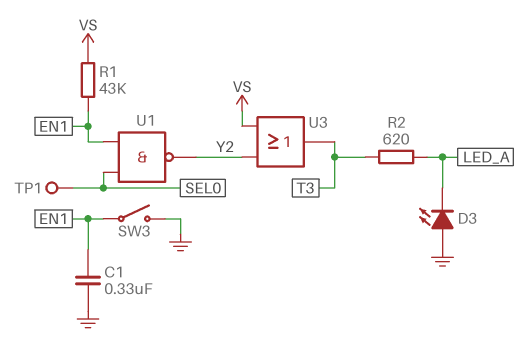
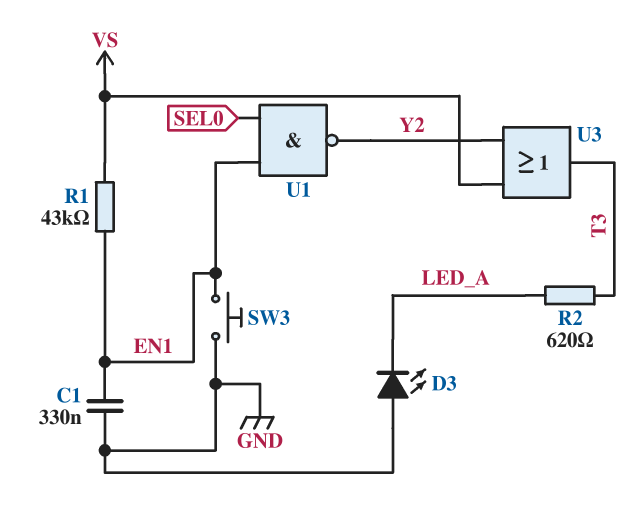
SW3: switch (EN1, GND) -> button (EN1, GND)
TP1: test point (SEL0) -> none

